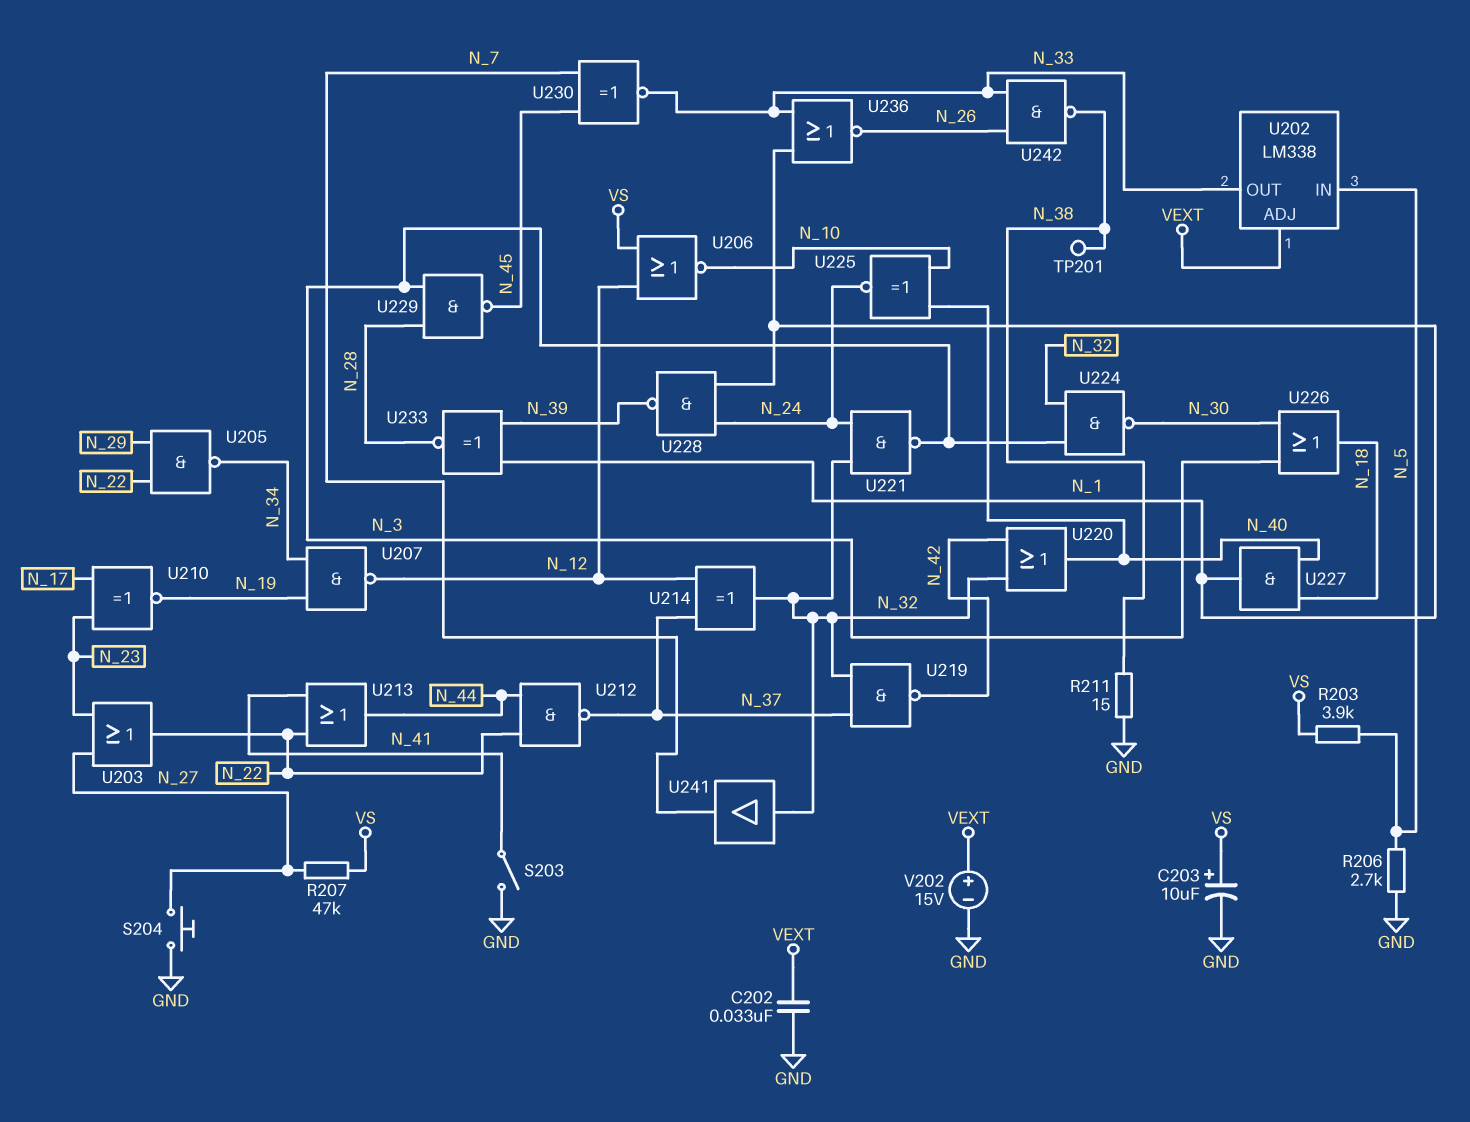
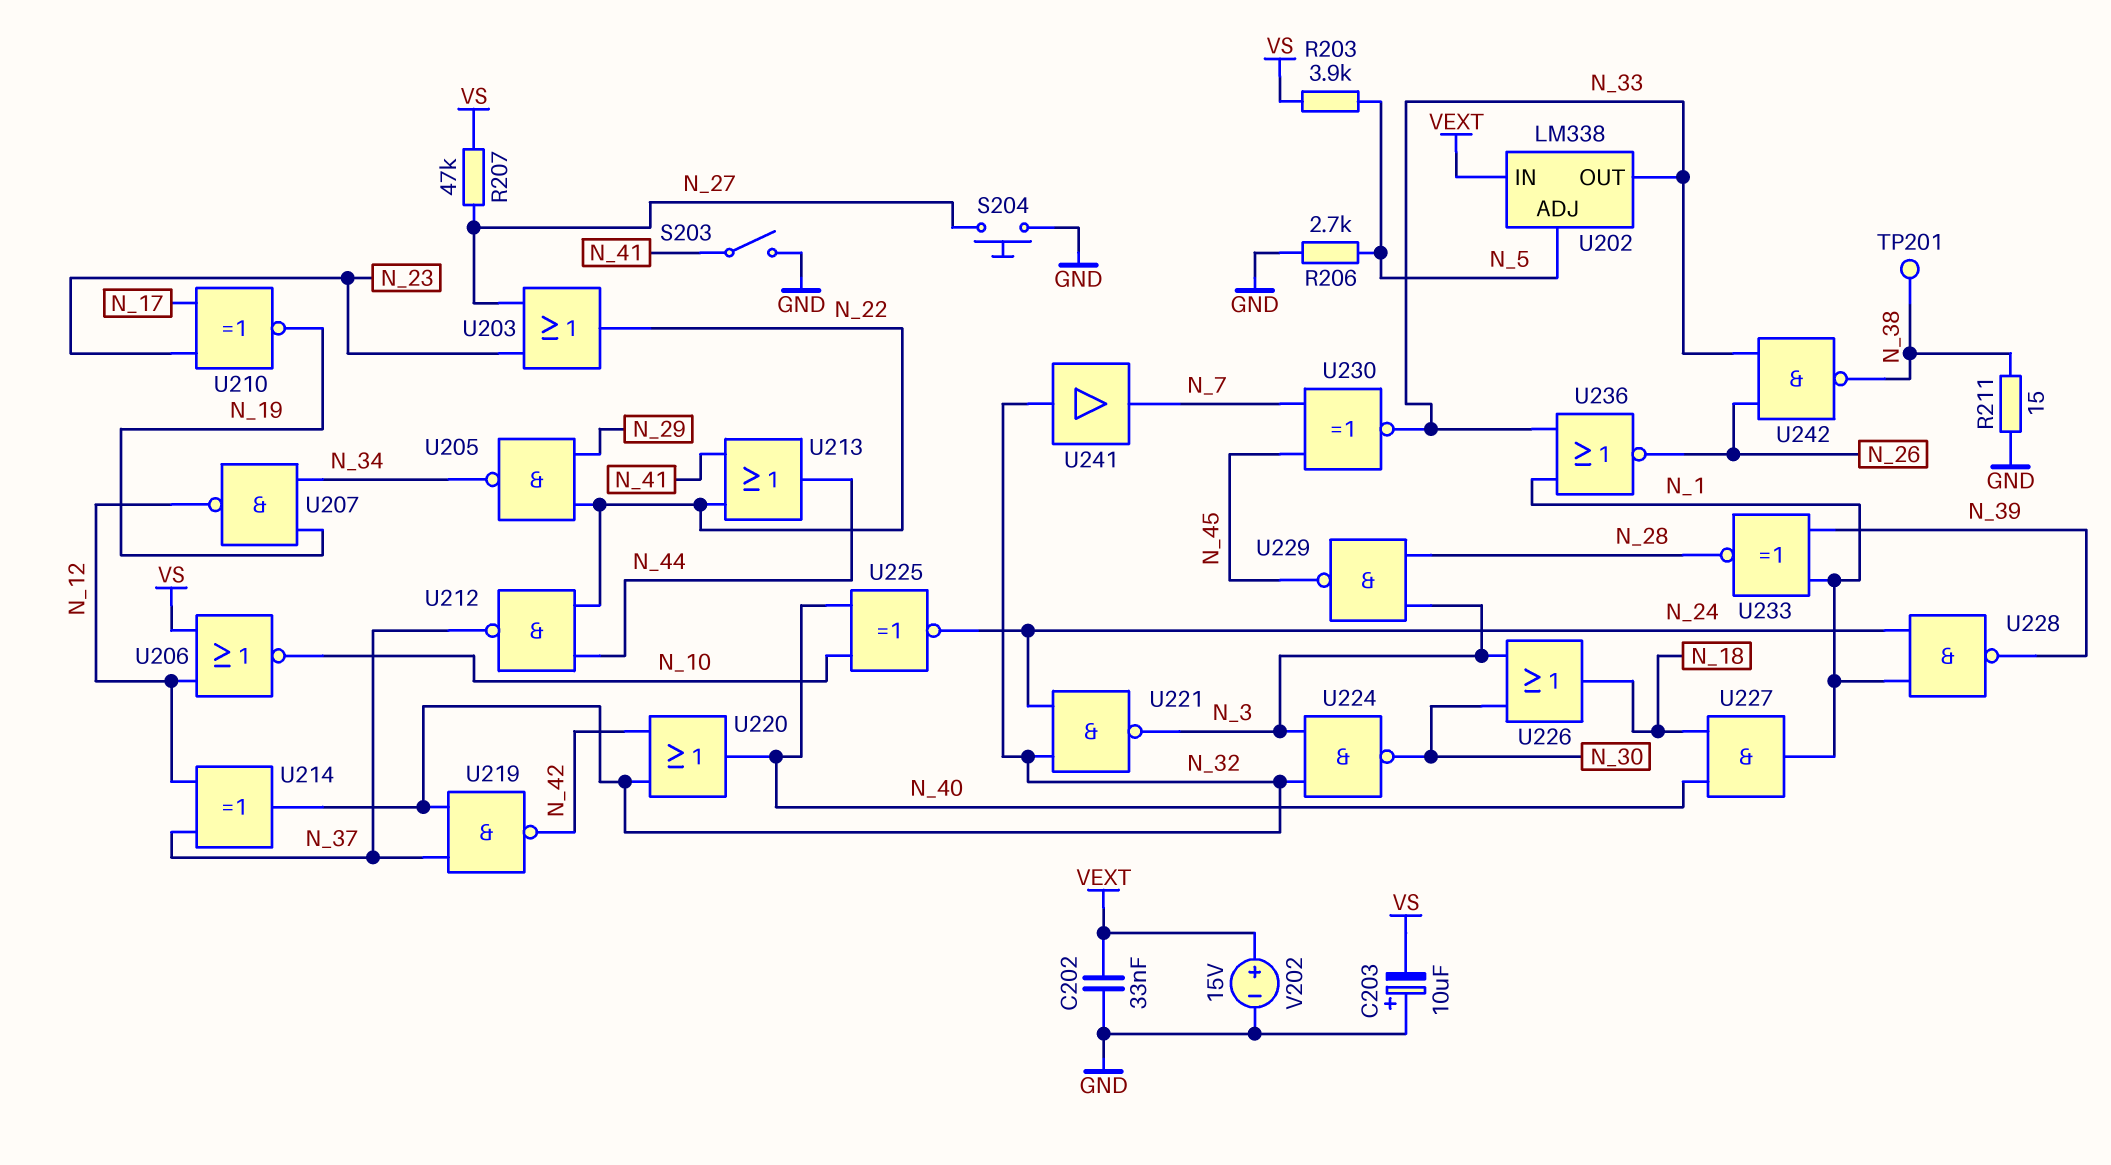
C203: 10uF (plus VS, minus GND) -> 10uF (plus GND, minus VS)
U202 pin ADJ: VEXT -> N_5
U202 pin IN: N_5 -> VEXT

